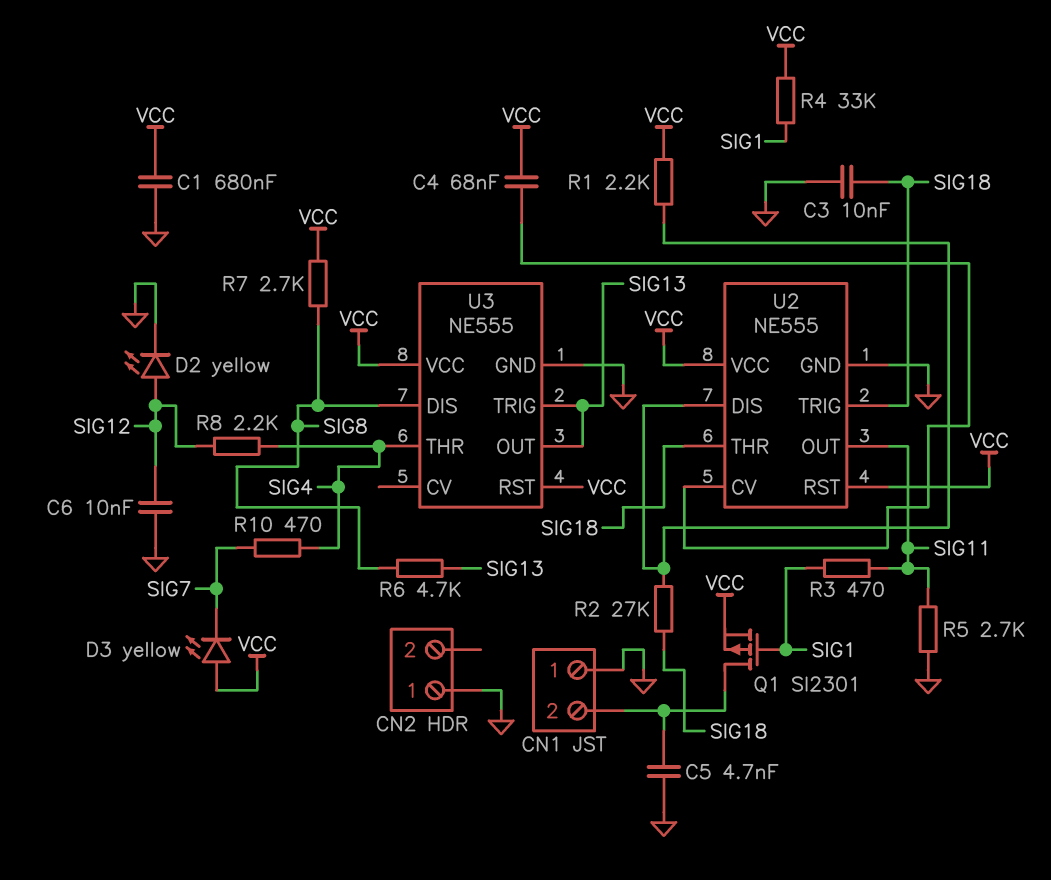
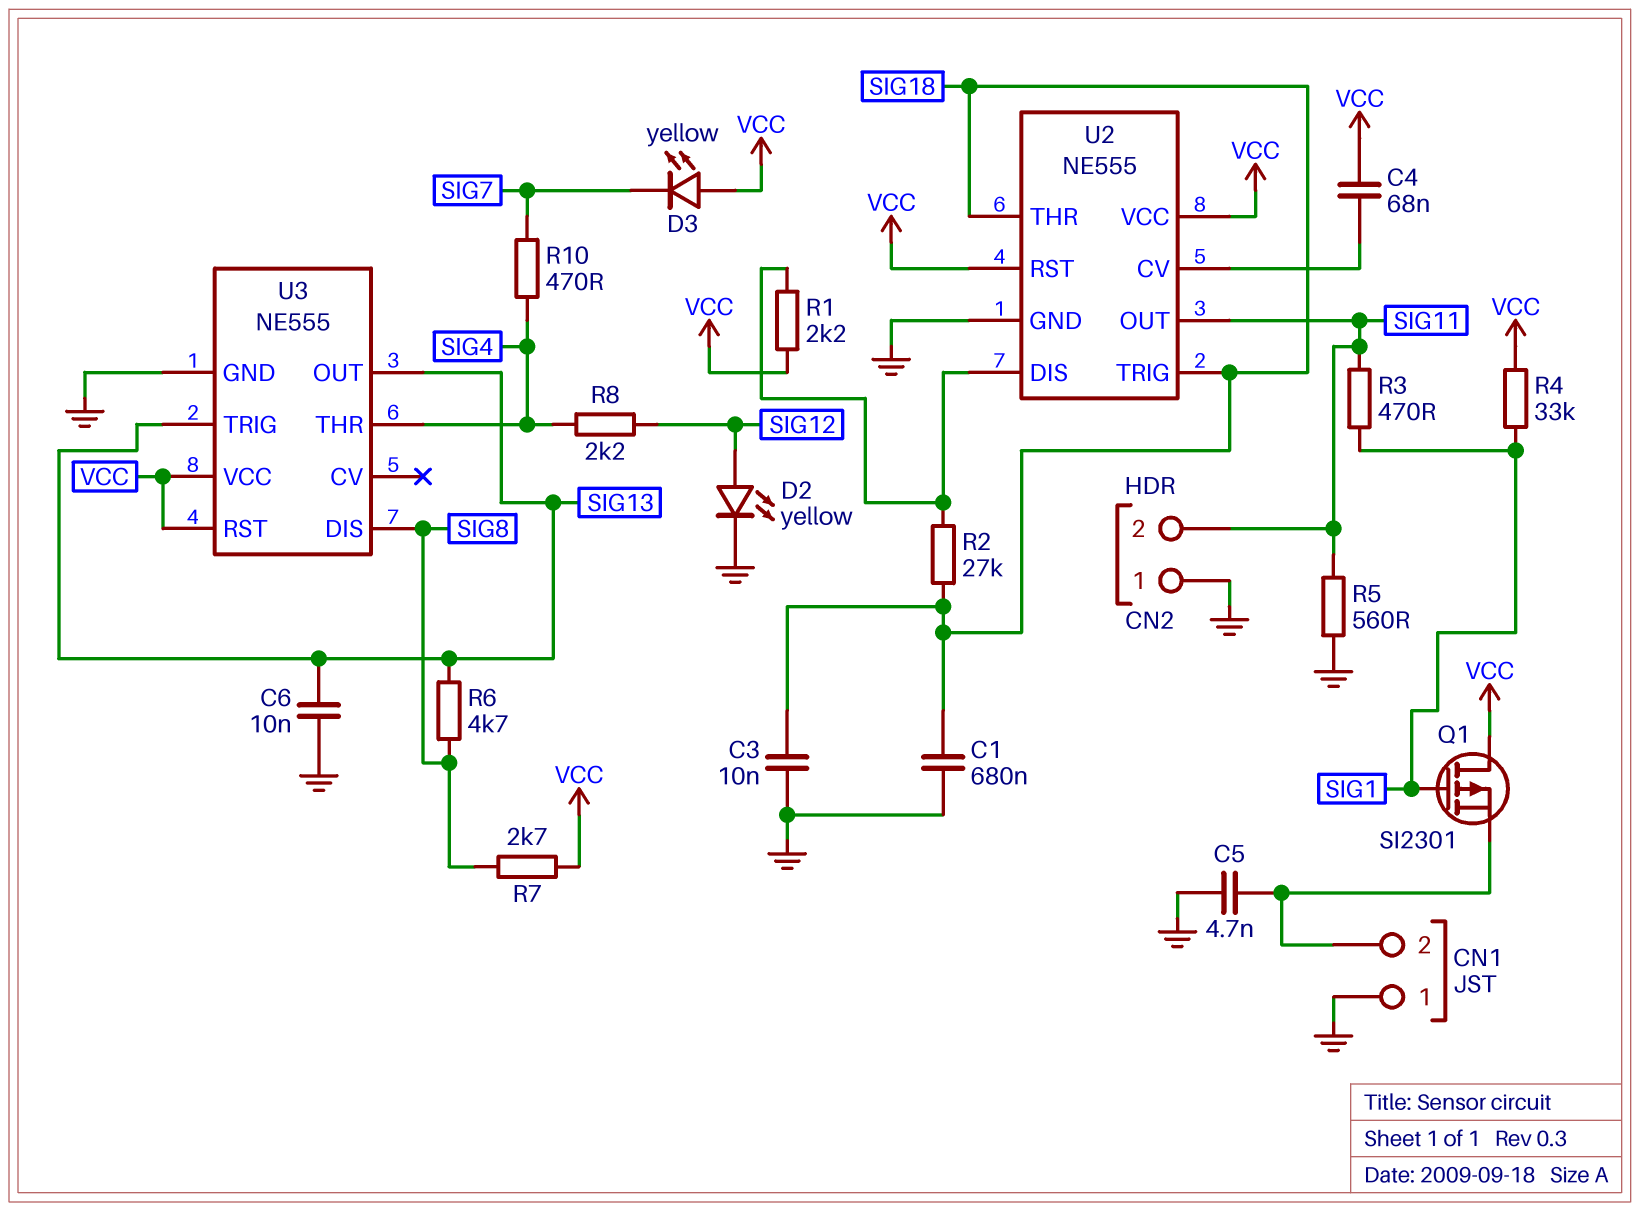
C1: 680nF (GND, VCC) -> 680nF (GND, SIG18)
C6: 10nF (GND, SIG12) -> 10nF (GND, SIG13)
CN2 pin 2: none -> SIG11
Q1: PMOS SI2301 (G SIG1, D CN1/2, S VCC) -> PMOS SI2301 (G SIG1, D VCC, S CN1/2)
R5: 2.7k (GND, SIG11) -> 560 (GND, SIG11)

